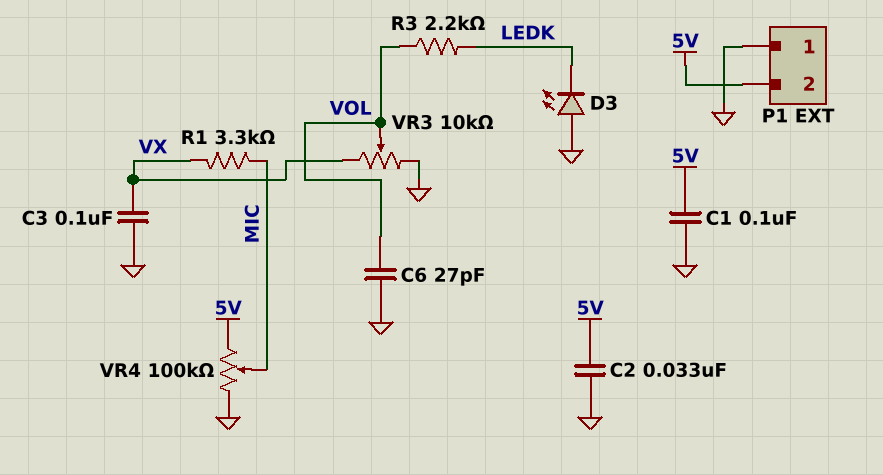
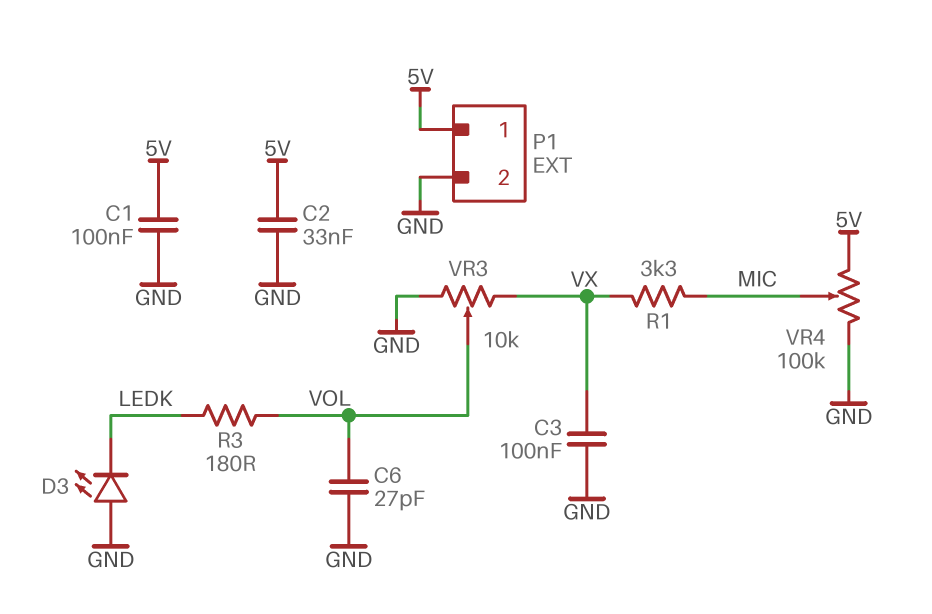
P1 pin 1: GND -> 5V
P1 pin 2: 5V -> GND
R3: 2.2k (LEDK, VOL) -> 180 (LEDK, VOL)

